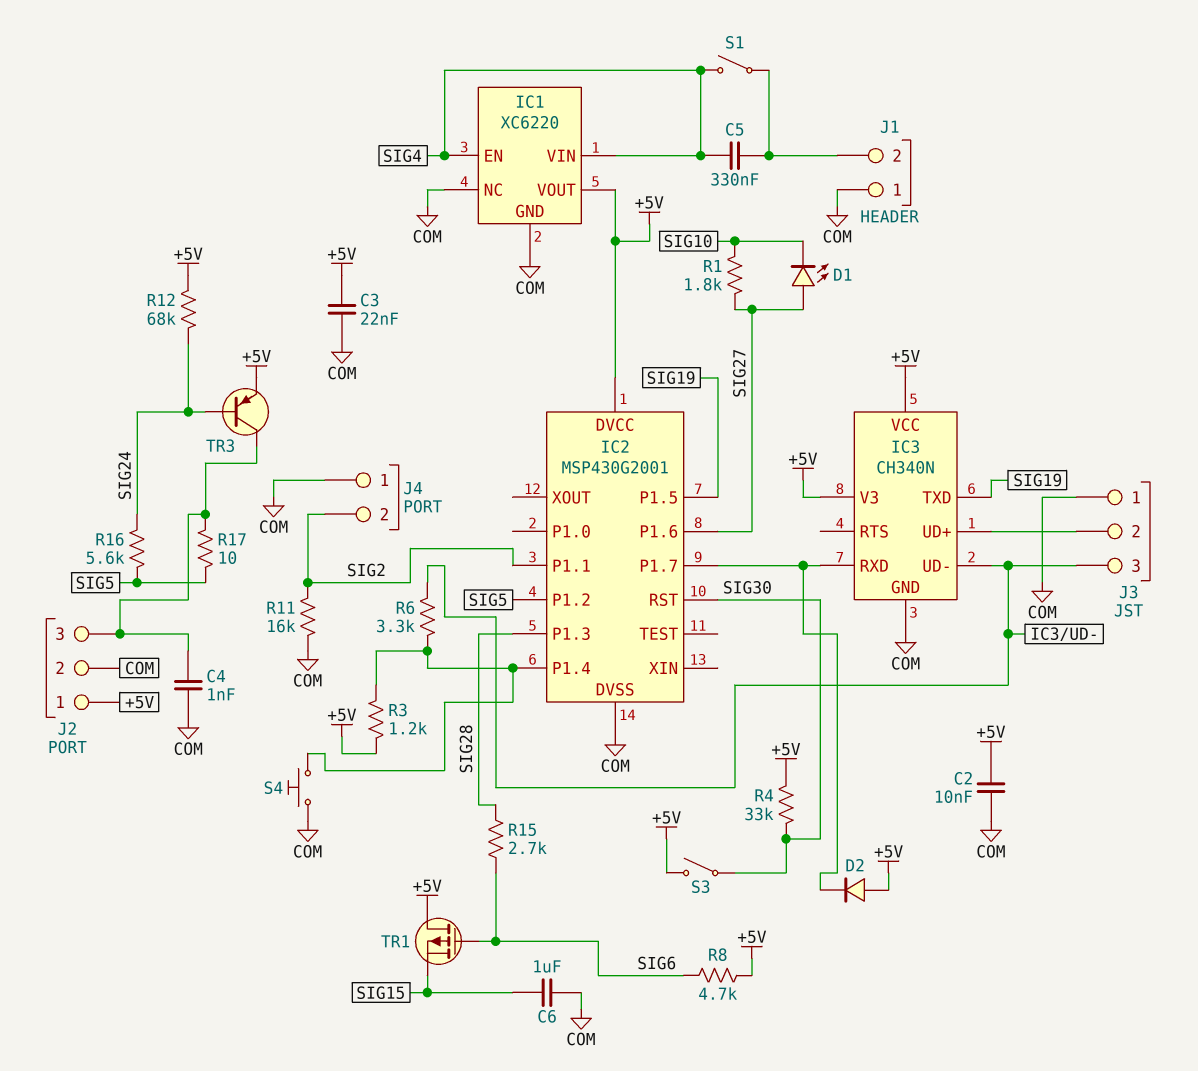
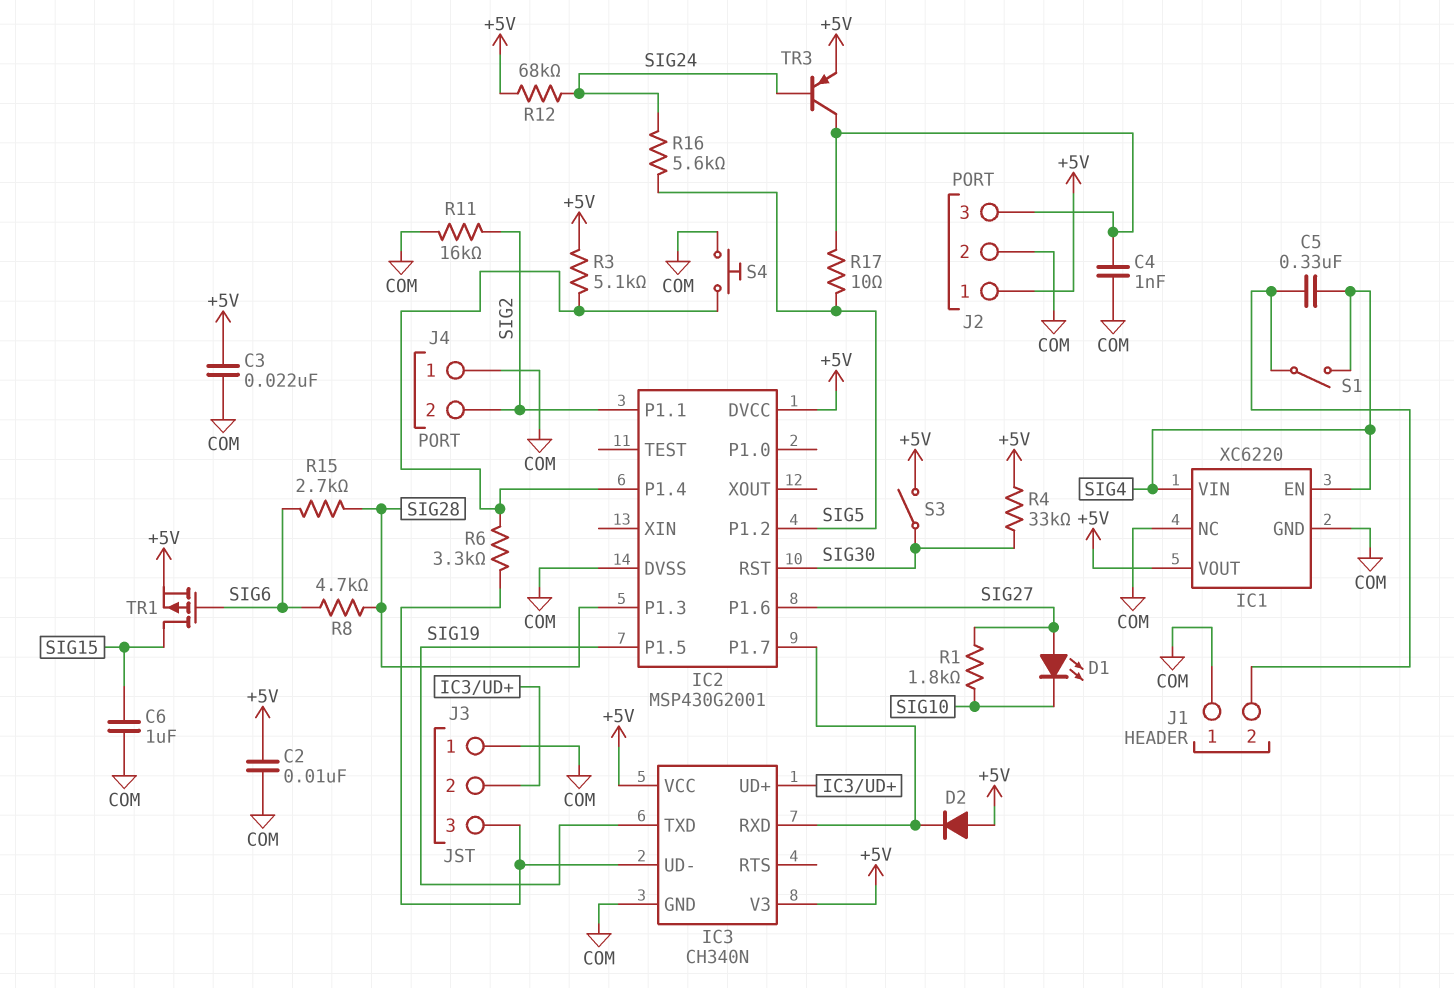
R3: 1.2k (+5V, IC2/P1.4) -> 5.1k (+5V, IC2/P1.4)
R8: 4.7k (+5V, SIG6) -> 4.7k (SIG6, SIG28)
TR1: PMOS (G SIG6, D +5V, S SIG15) -> PMOS (G SIG6, D SIG15, S +5V)

